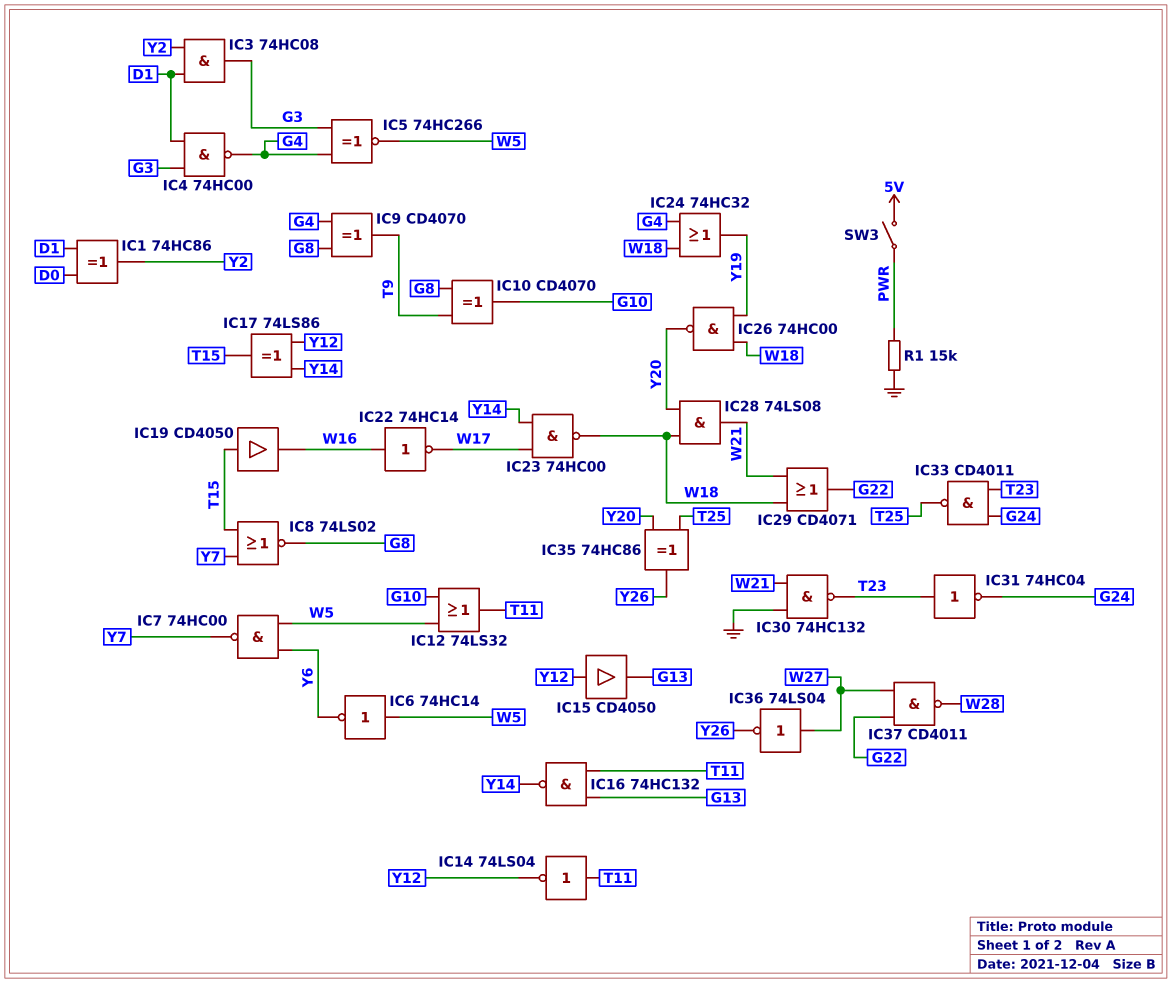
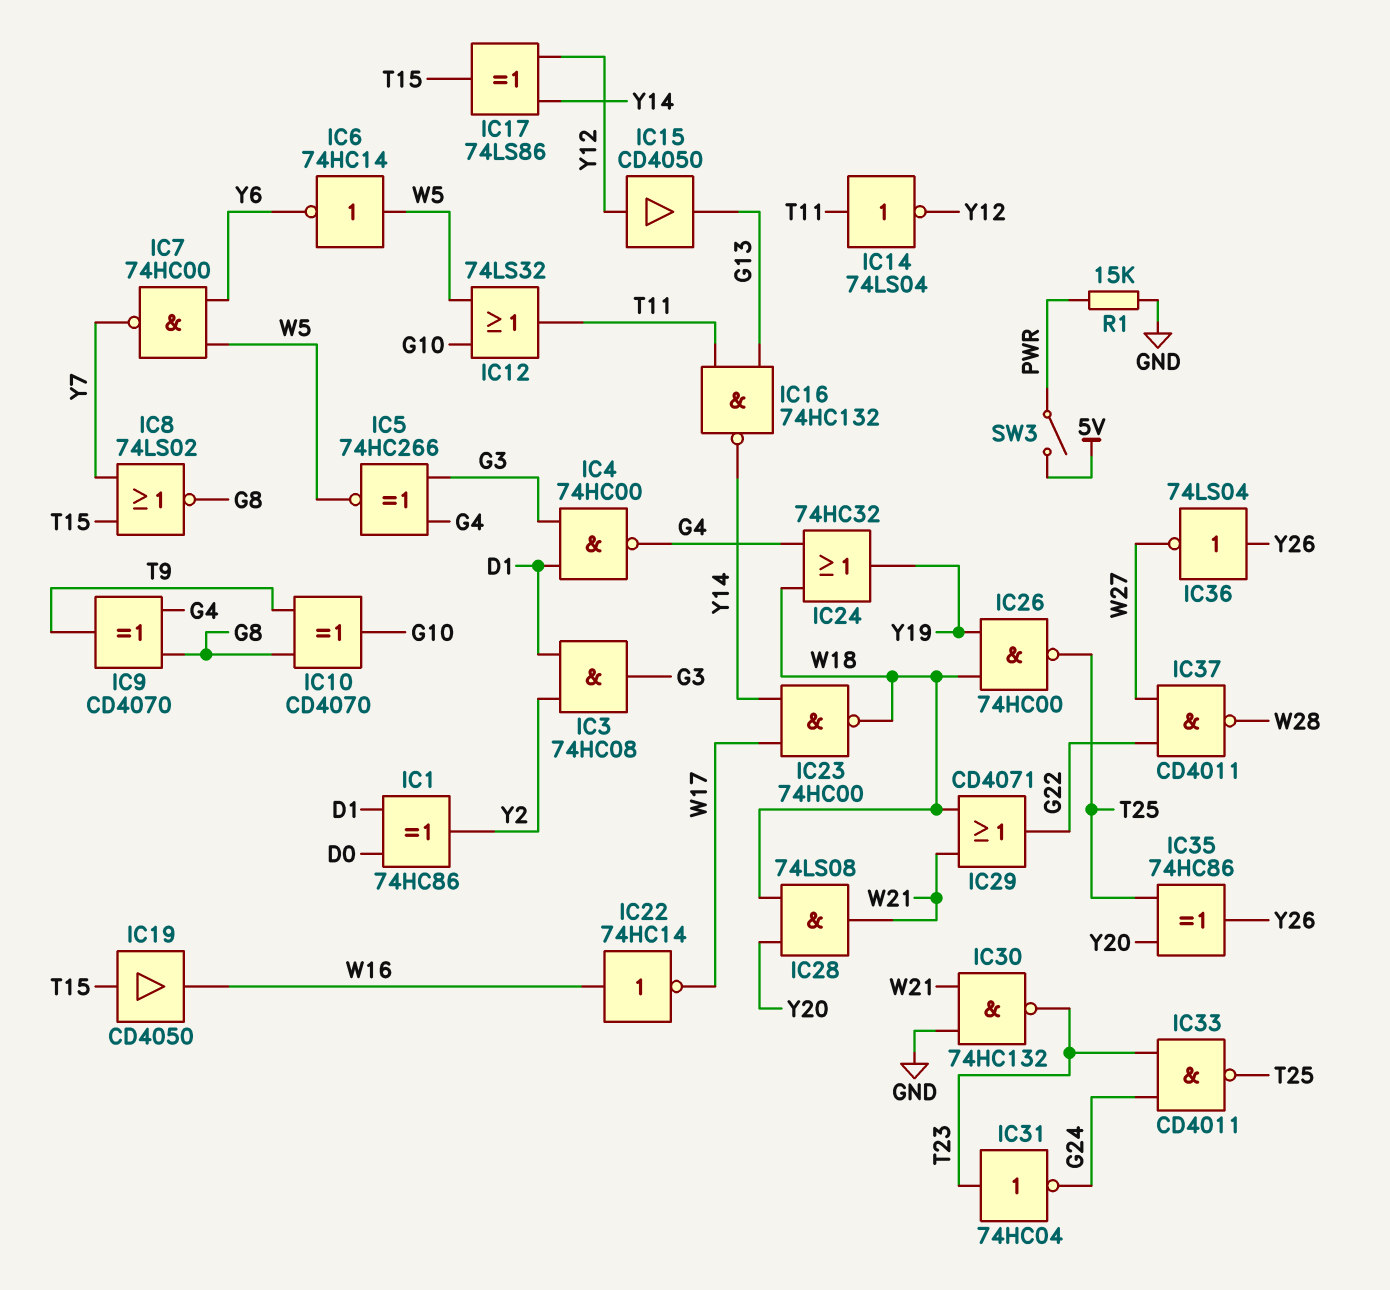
IC26: NAND 74HC00 (in W18, in Y19, out Y20) -> NAND 74HC00 (in W18, in Y19, out T25)
IC36: NOT 74LS04 (in W27, out Y26) -> NOT 74LS04 (in Y26, out W27)

